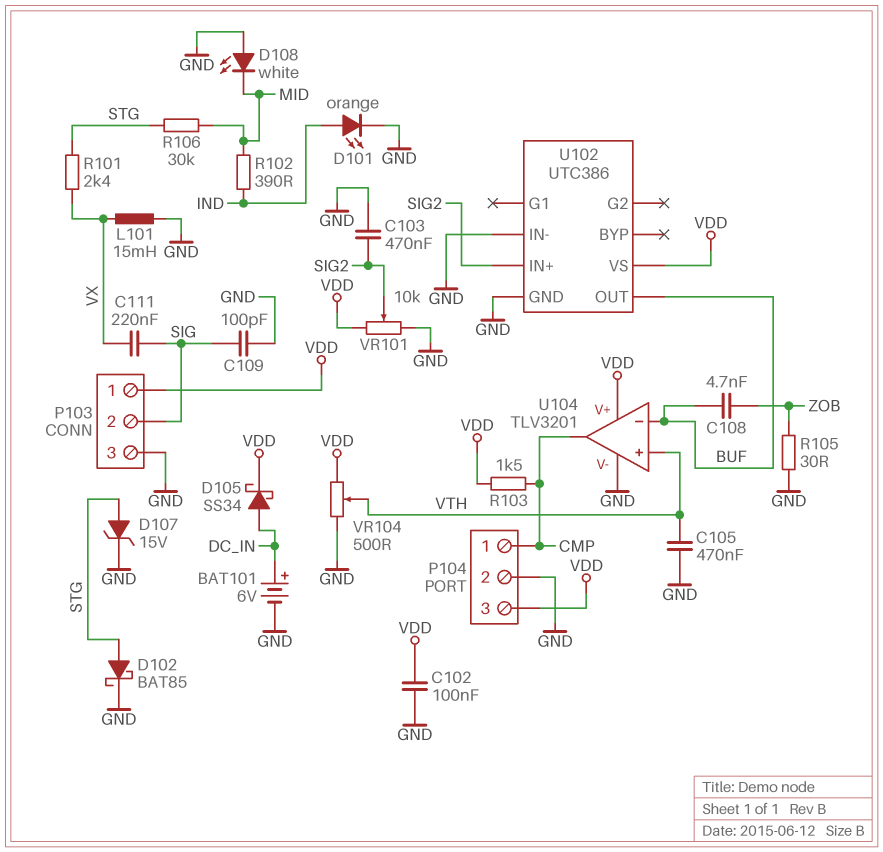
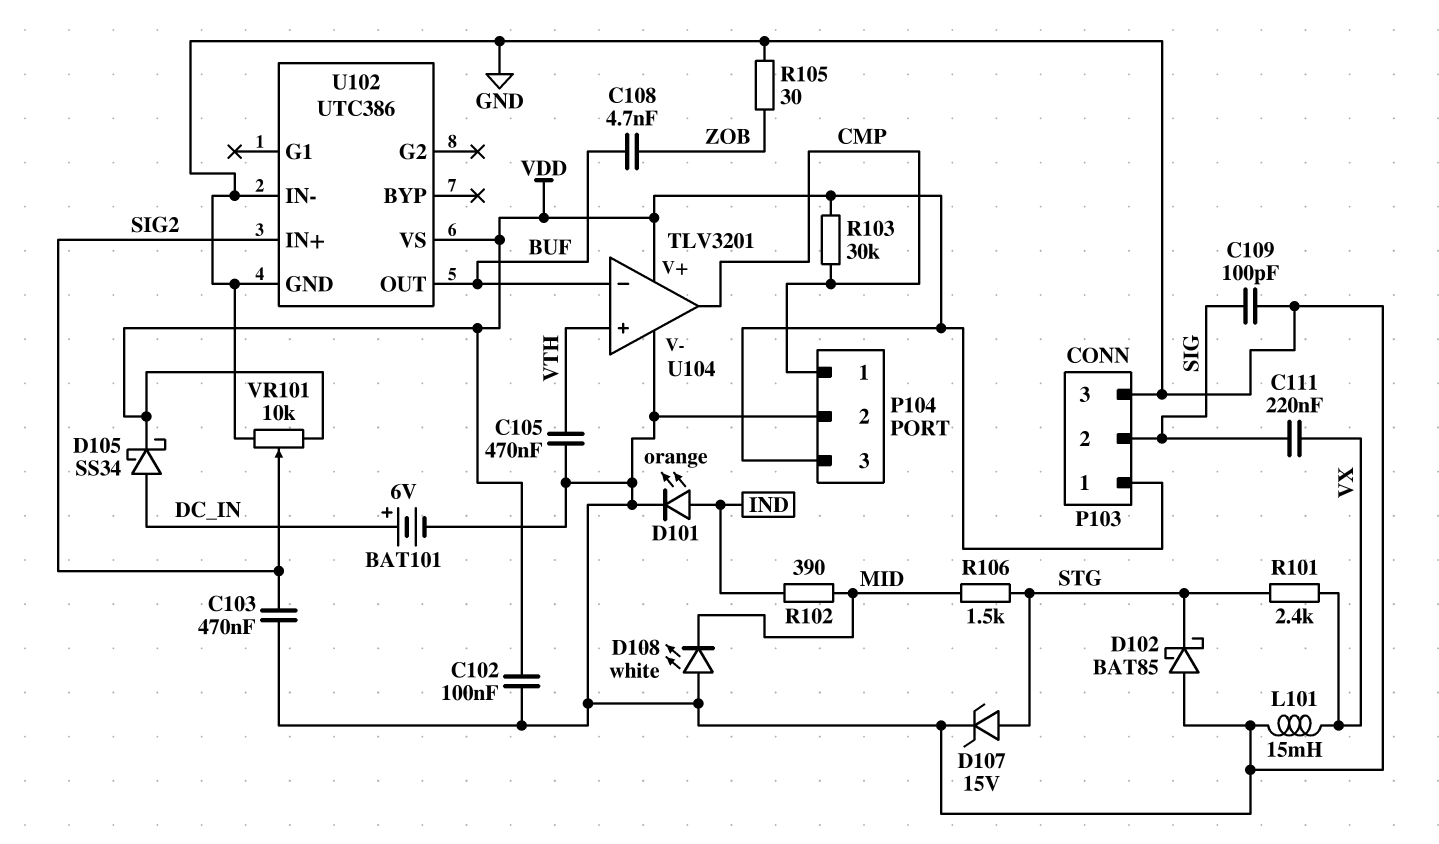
D102: schottky BAT85 (A STG, K GND) -> schottky BAT85 (A GND, K STG)
R103: 1.5k (CMP, VDD) -> 30k (CMP, VDD)
R106: 30k (MID, STG) -> 1.5k (MID, STG)
VR104: 500 (GND, VDD, wiper VTH) -> none

